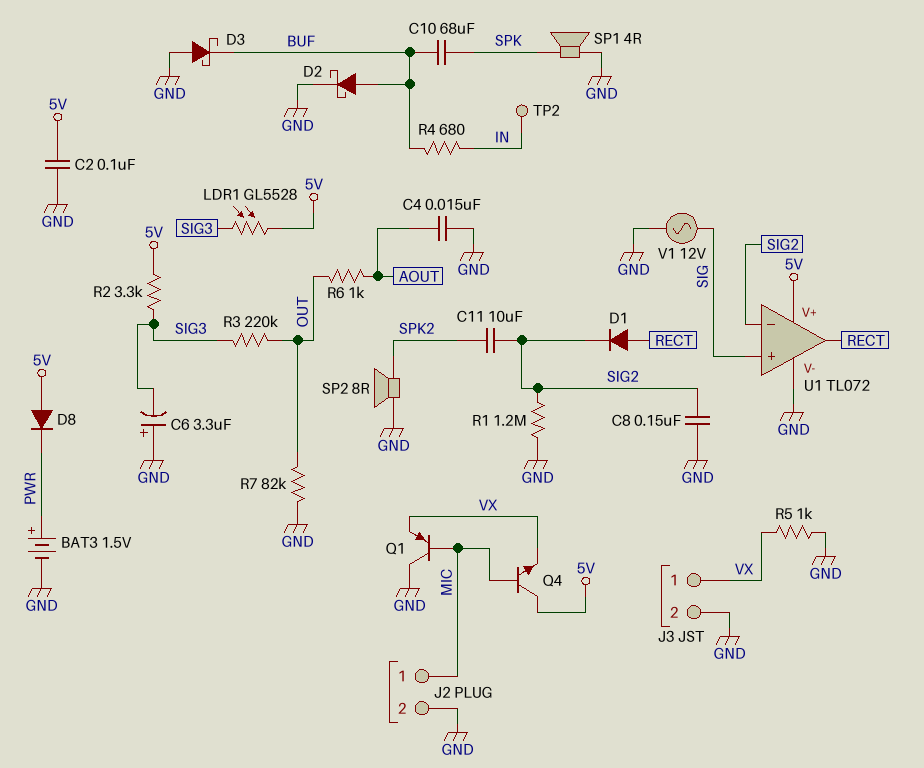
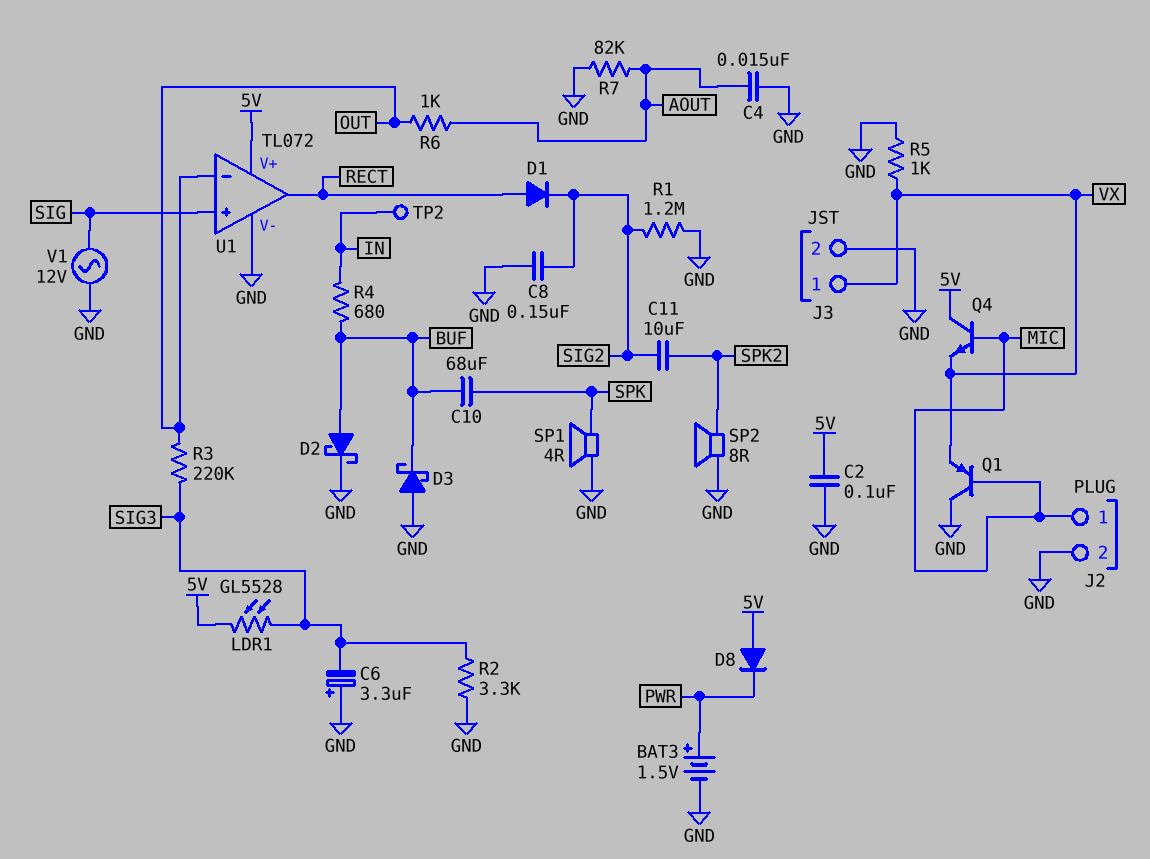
R2: 3.3k (5V, SIG3) -> 3.3k (GND, SIG3)
R7: 82k (GND, OUT) -> 82k (AOUT, GND)
U1 pin in-: SIG2 -> OUT

